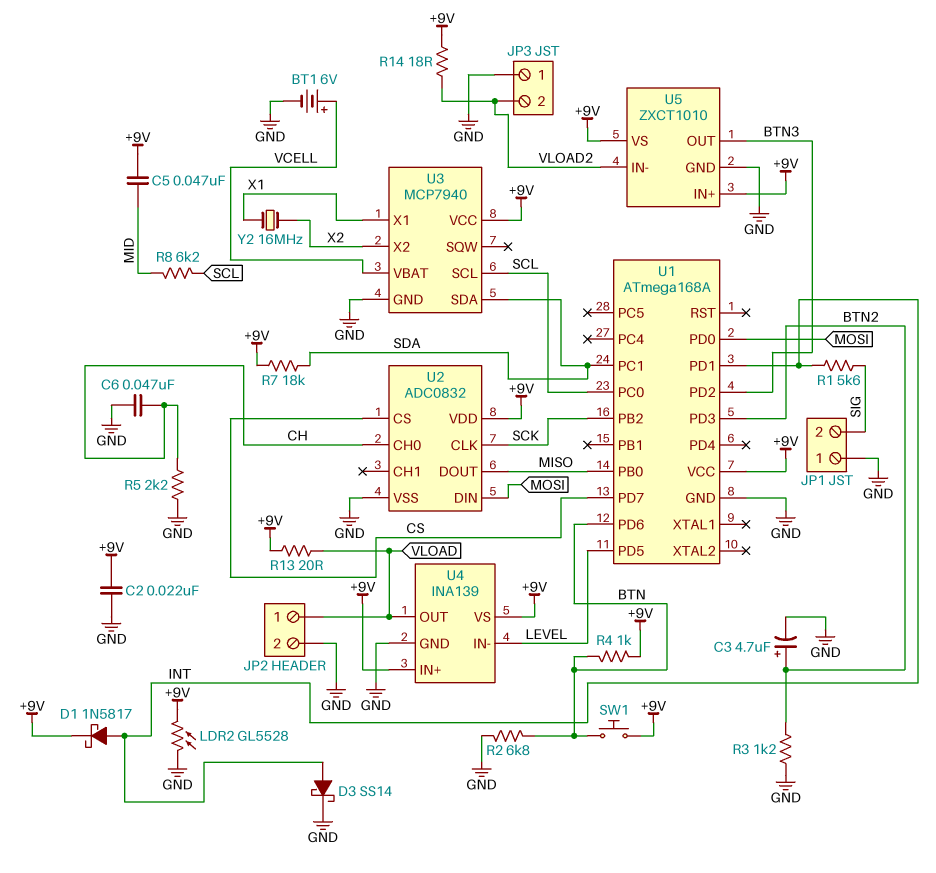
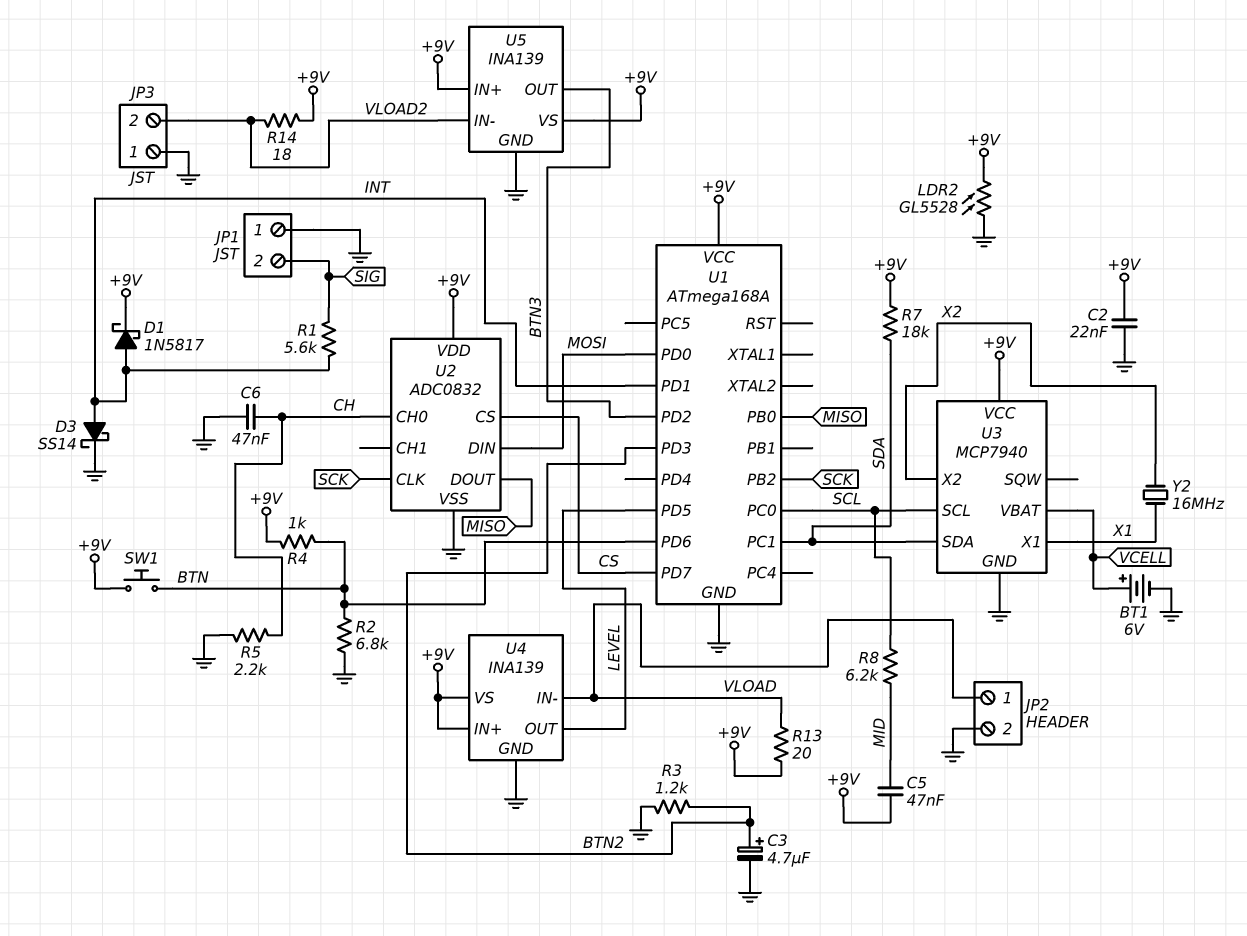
U4 pin IN-: LEVEL -> VLOAD
U4 pin OUT: VLOAD -> LEVEL
U5: ZXCT1010 -> INA139

